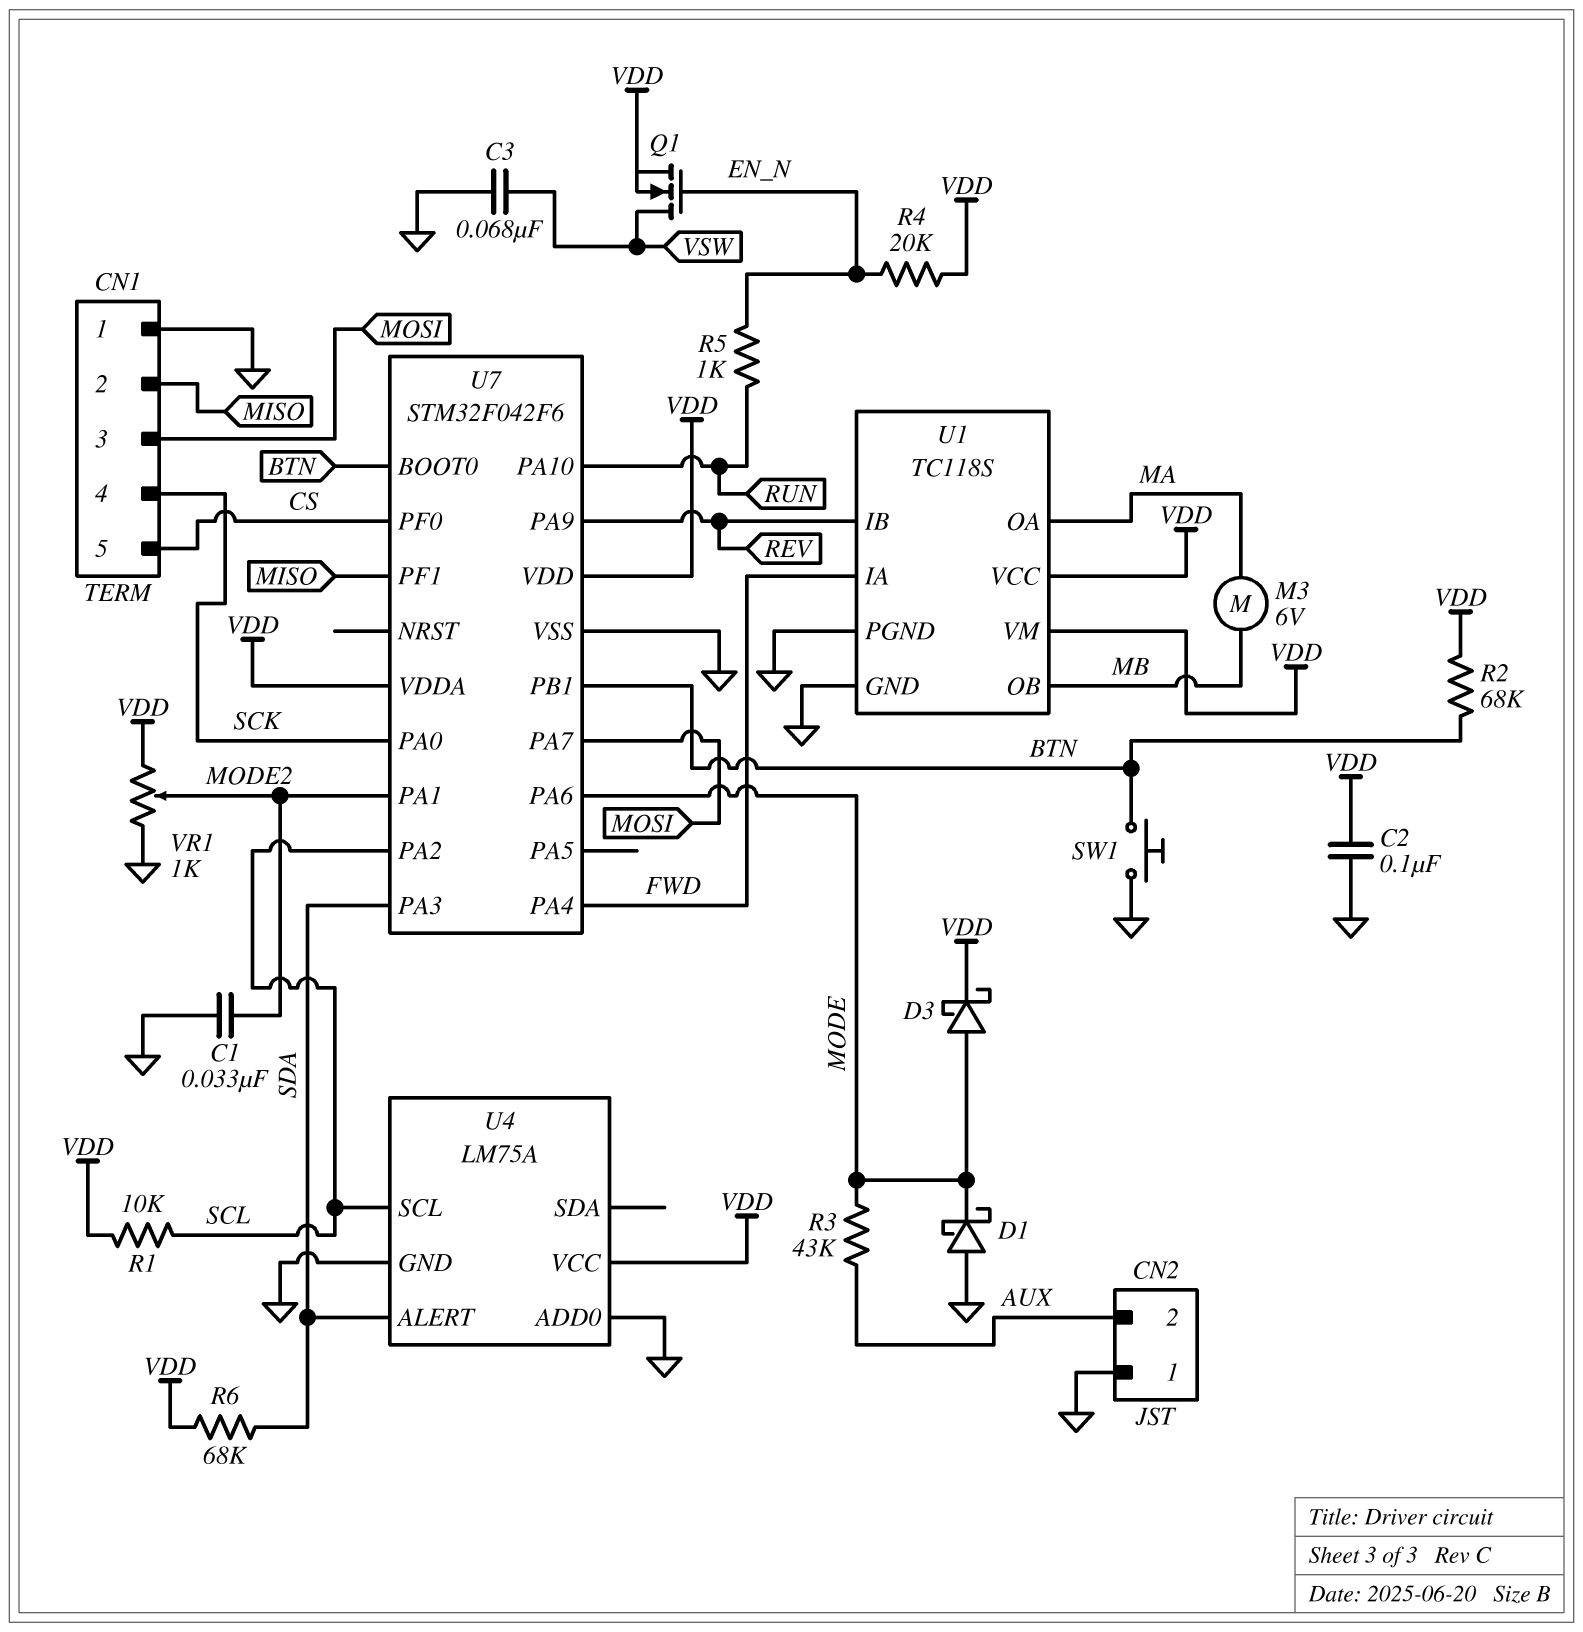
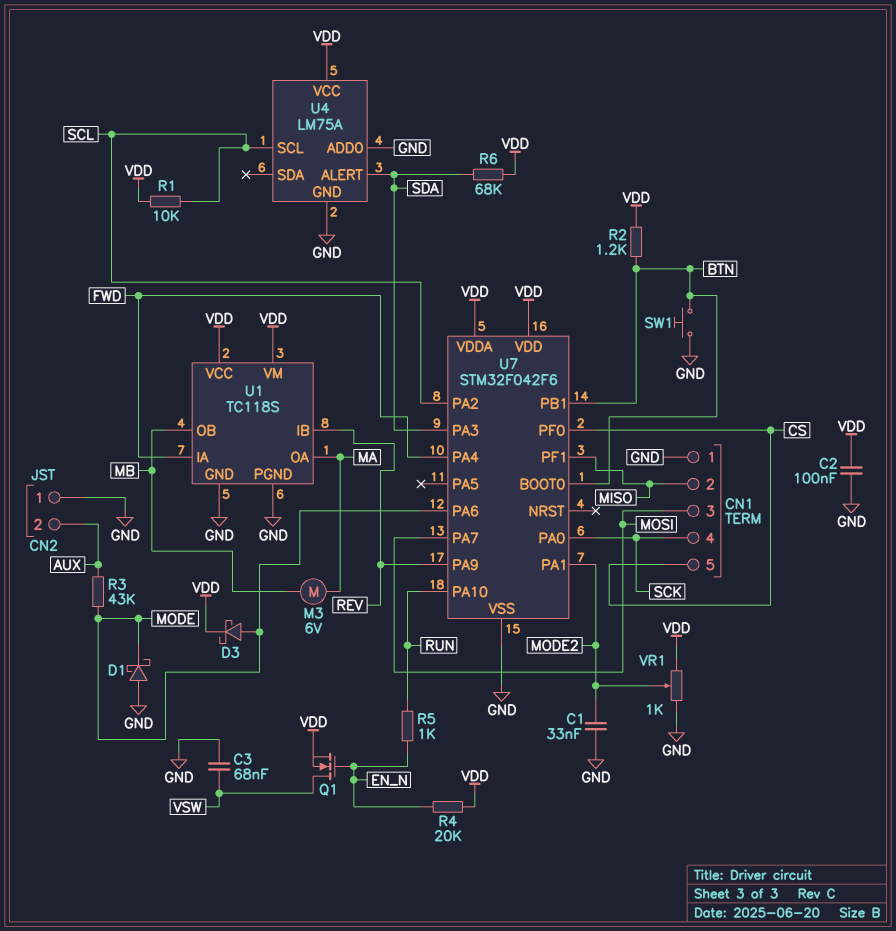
R2: 68k (BTN, VDD) -> 1.2k (BTN, VDD)

